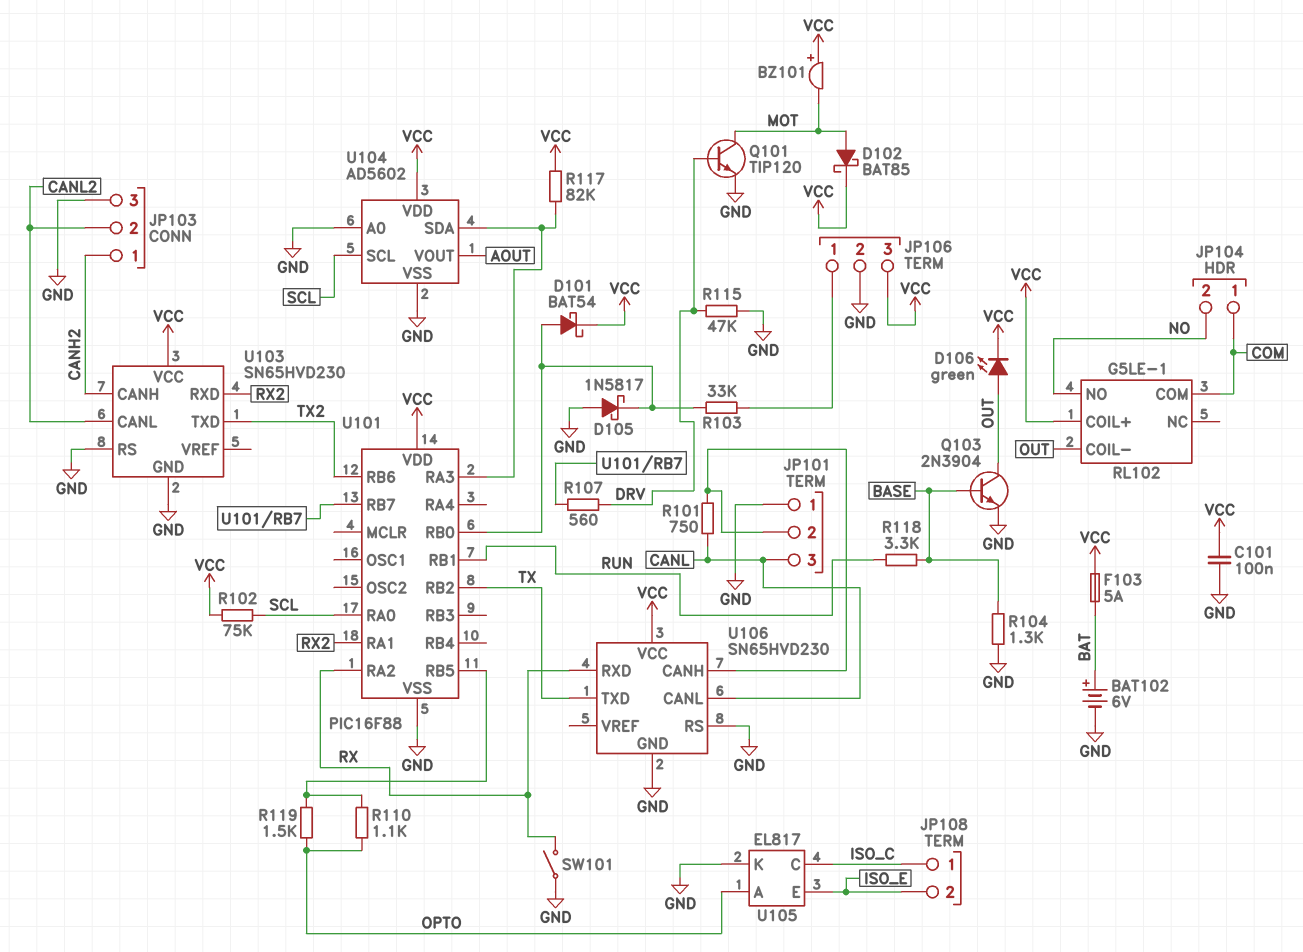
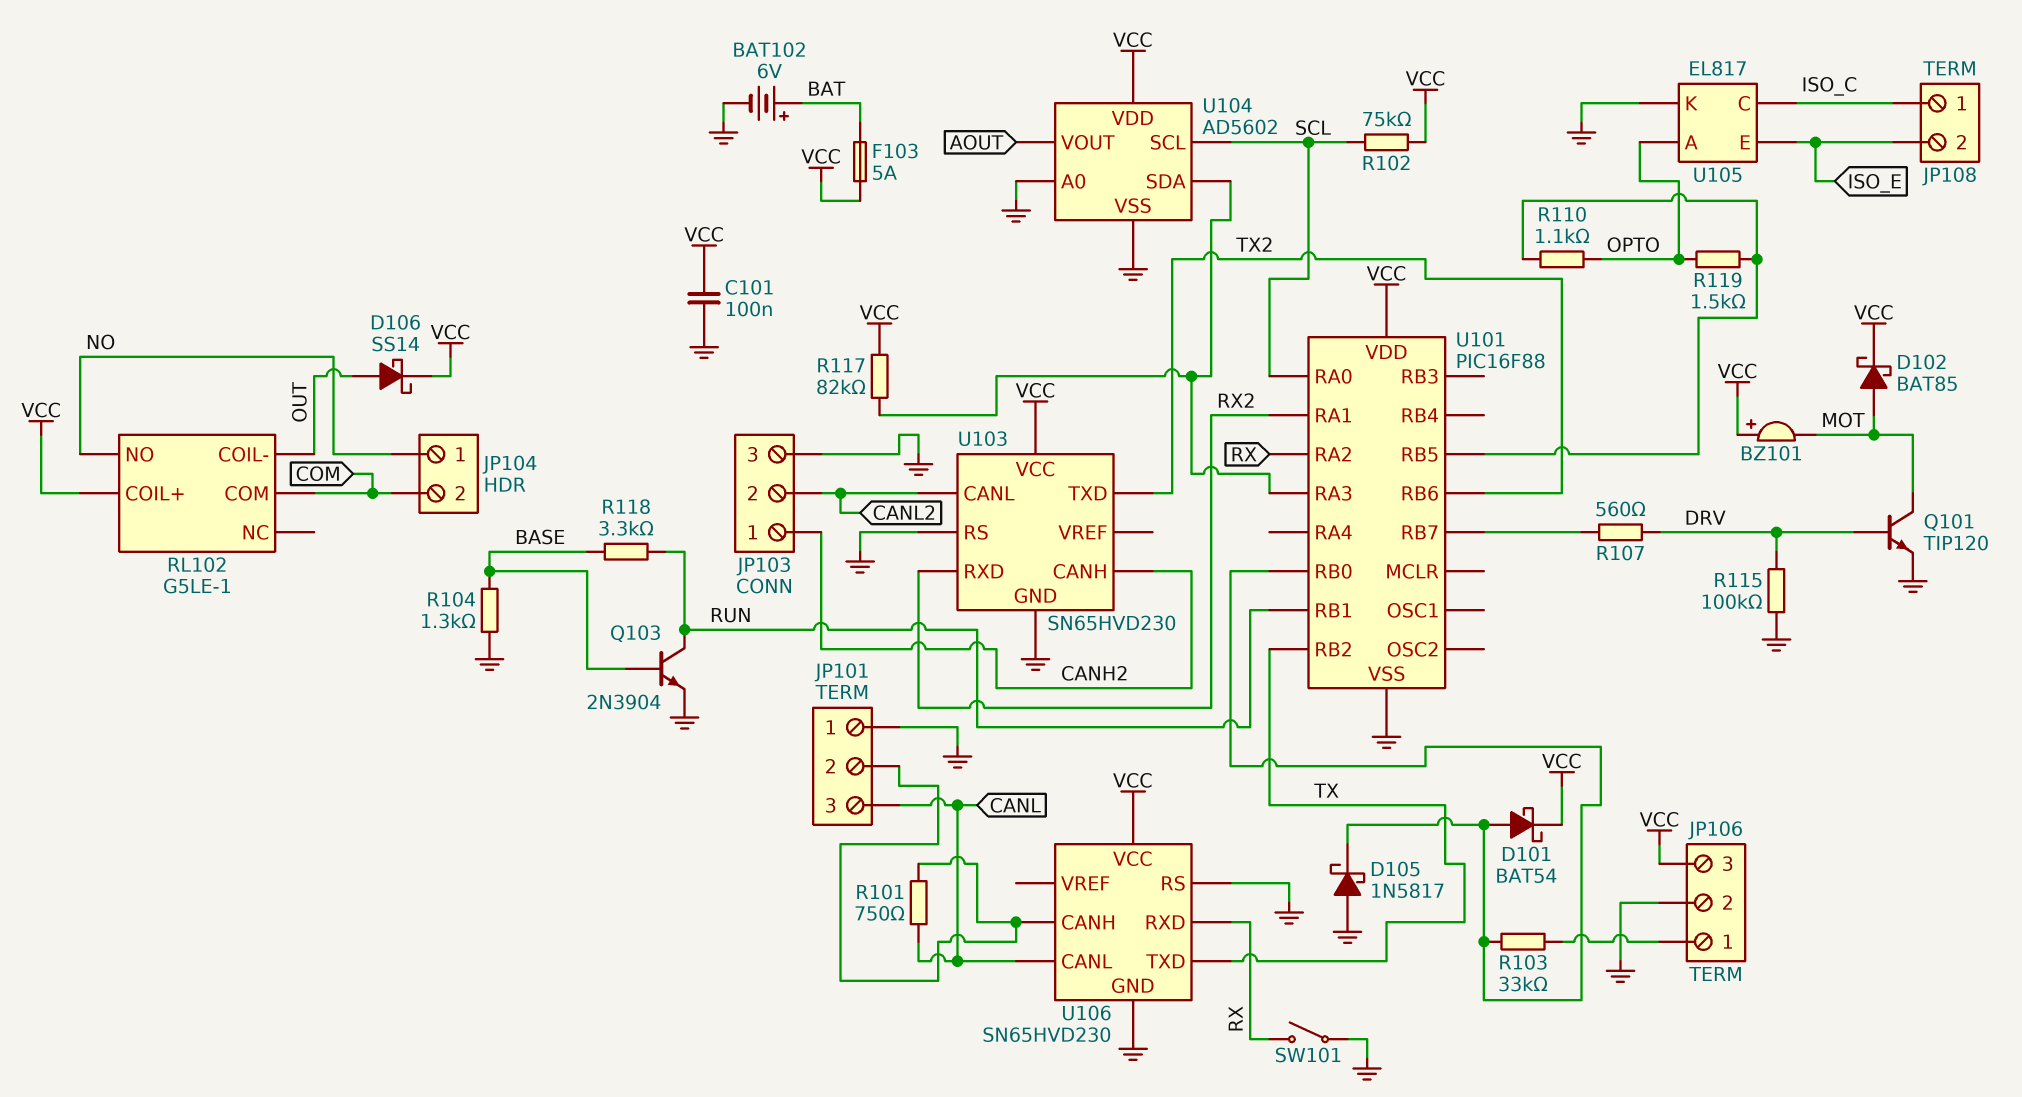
D106: LED green (A OUT, K VCC) -> schottky SS14 (A OUT, K VCC)
JP104 pin 1: COM -> NO
JP104 pin 2: NO -> COM
Q103: NPN 2N3904 (B BASE, C OUT, E GND) -> NPN 2N3904 (B BASE, C RUN, E GND)
R115: 47k (DRV, GND) -> 100k (DRV, GND)

